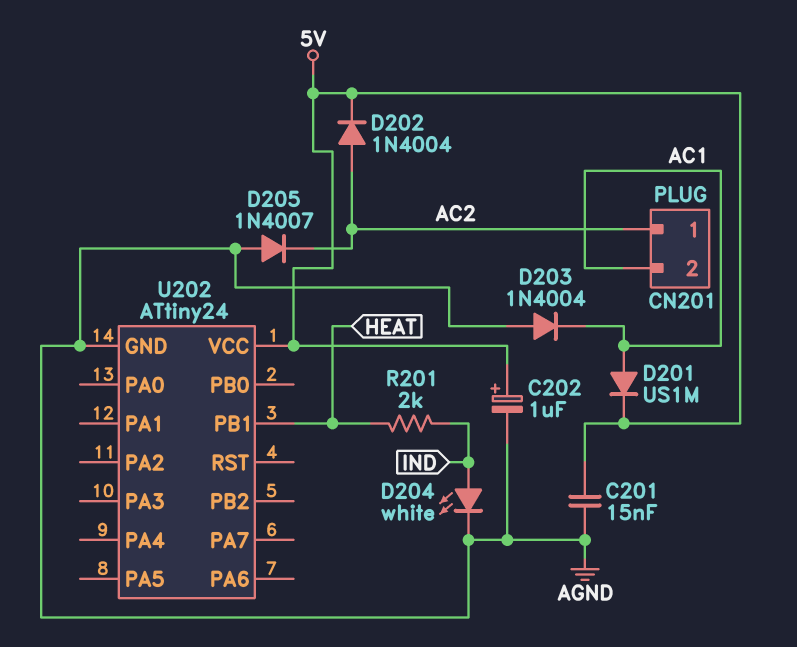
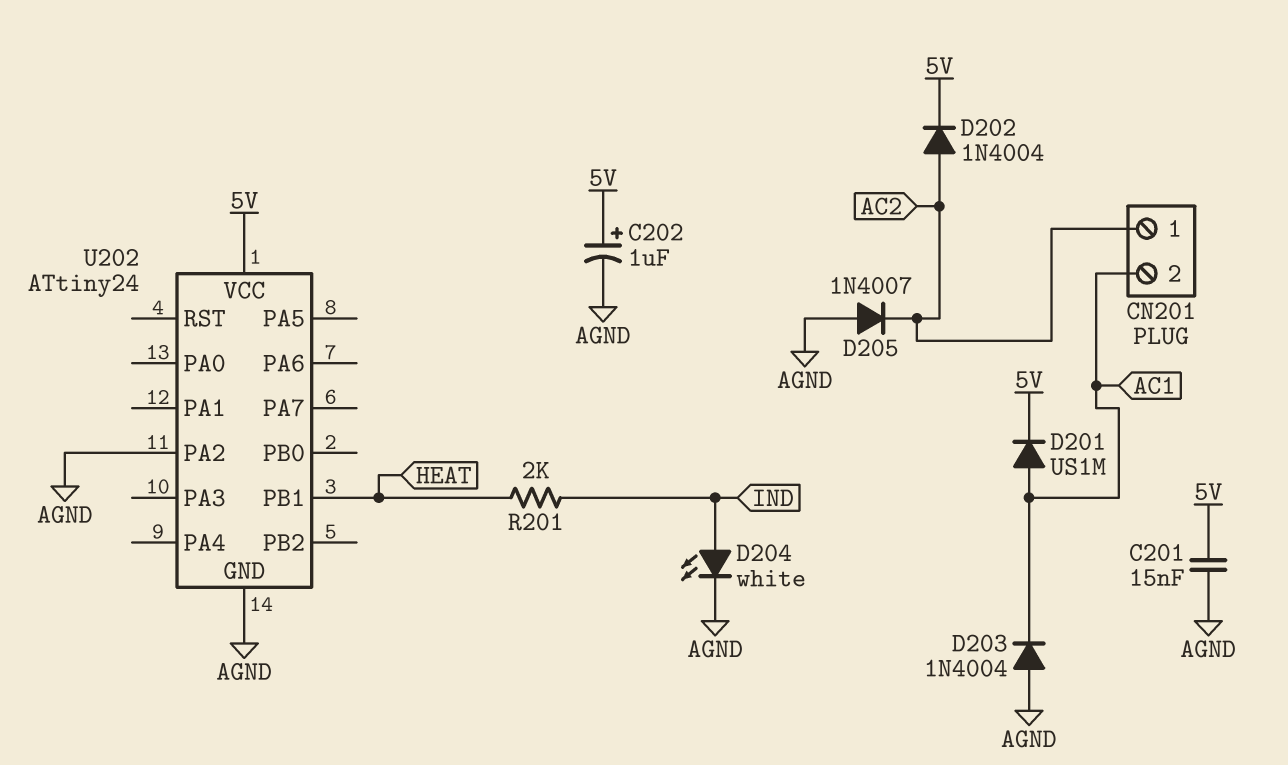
U202 pin PA2: none -> AGND

